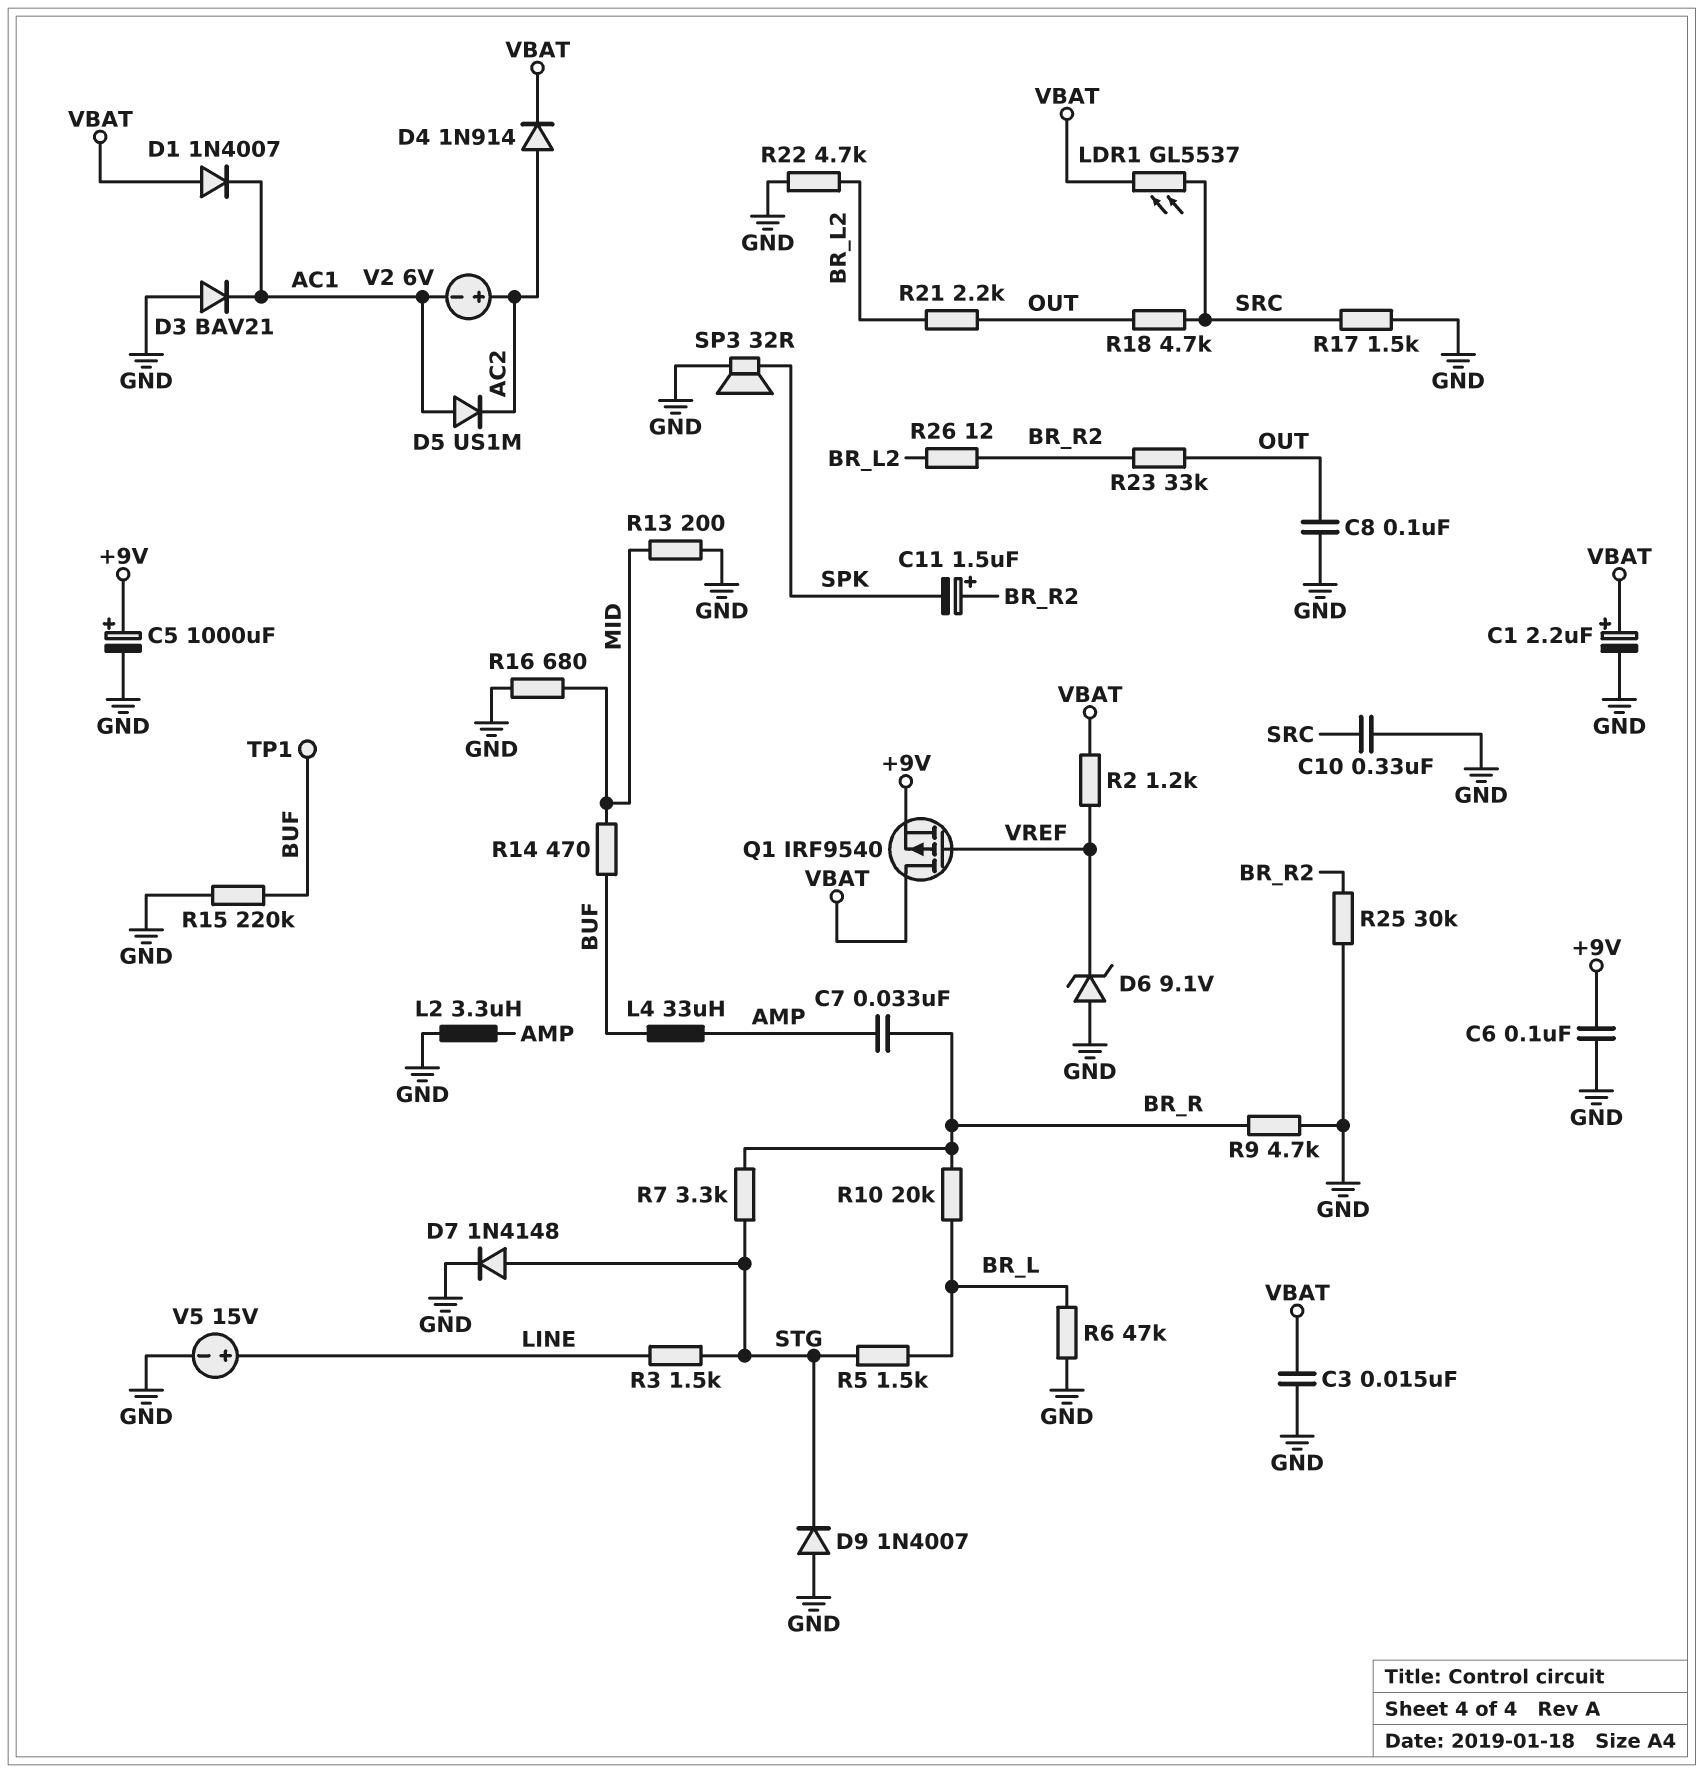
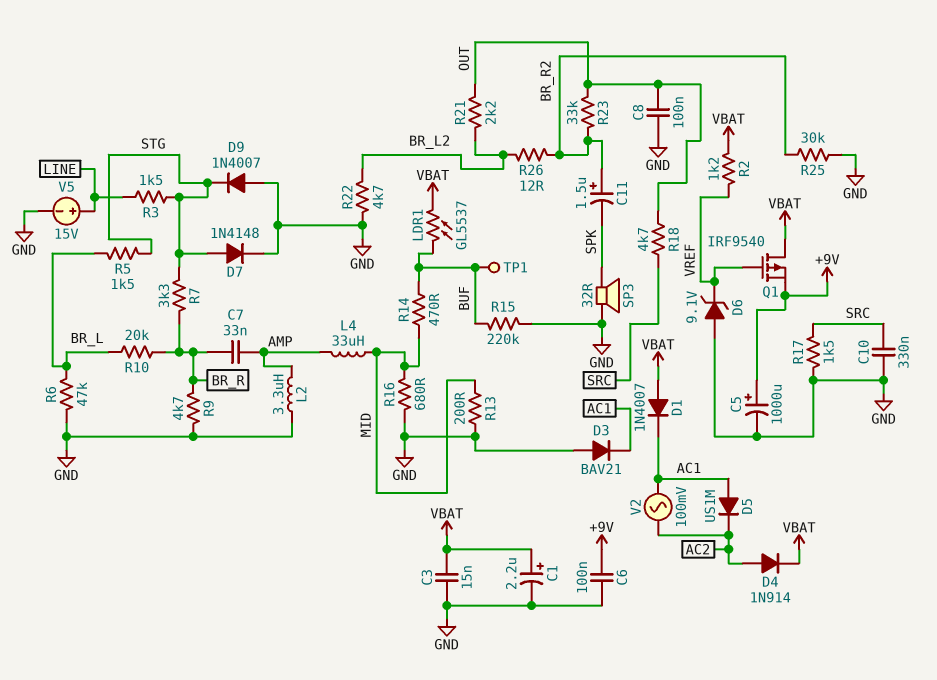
L4: 33uH (AMP, BUF) -> 33uH (AMP, MID)
LDR1: GL5537 (SRC, VBAT) -> GL5537 (BUF, VBAT)
V2: 6V (plus AC2, minus AC1) -> AC 100mV (AC1, AC2)

